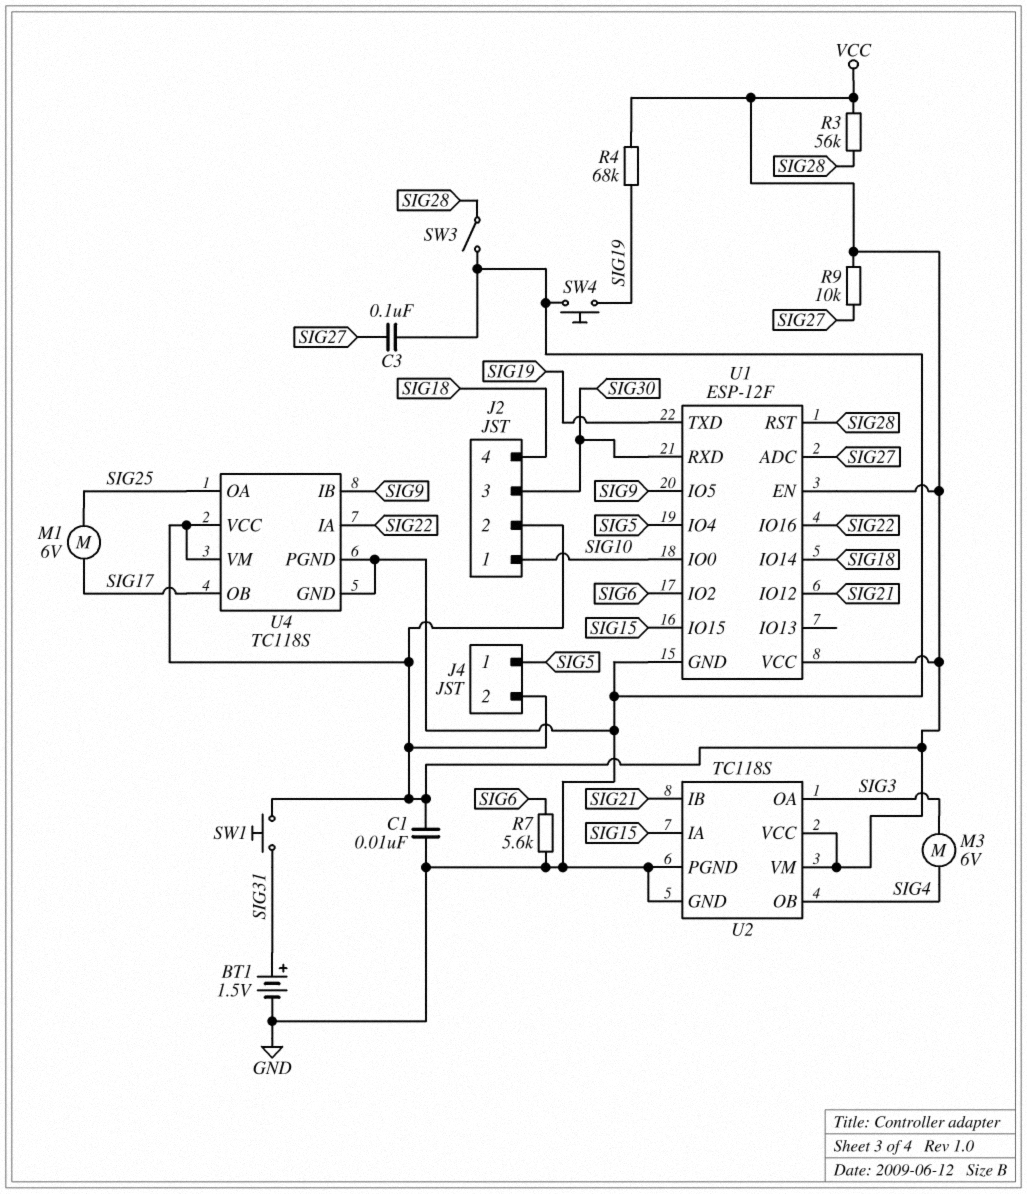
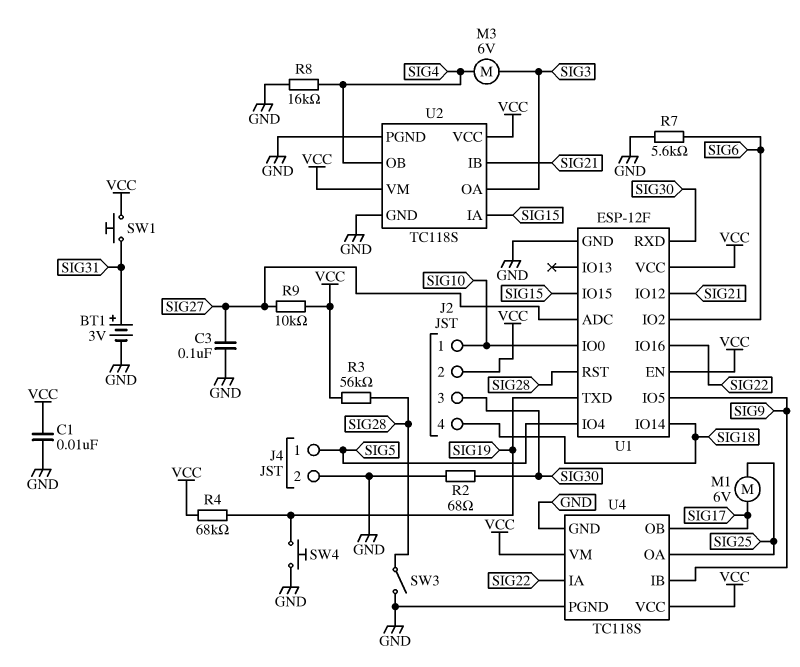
BT1: 1.5V (plus SIG31, minus GND) -> 3V (plus SIG31, minus GND)
J4 pin 2: VCC -> GND
R2: none -> 68 (GND, SIG30)
R8: none -> 16k (GND, SIG4)

